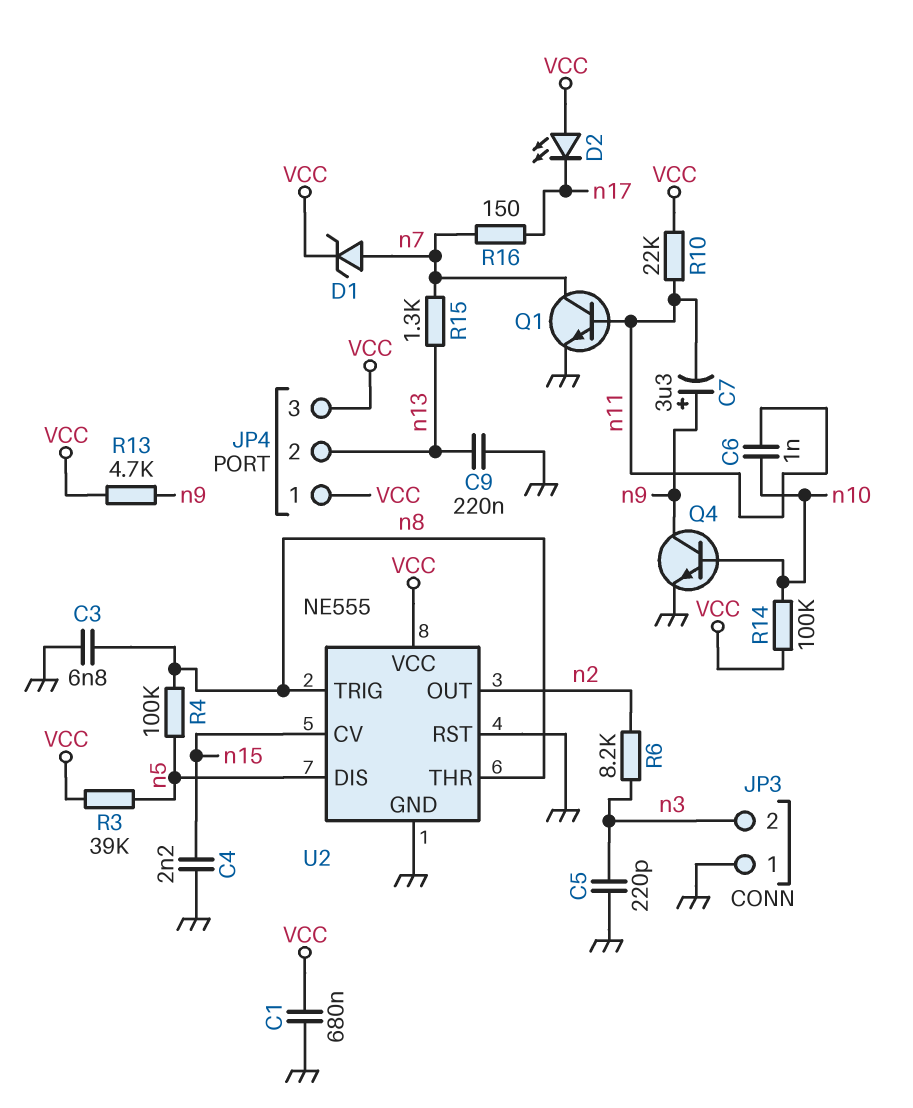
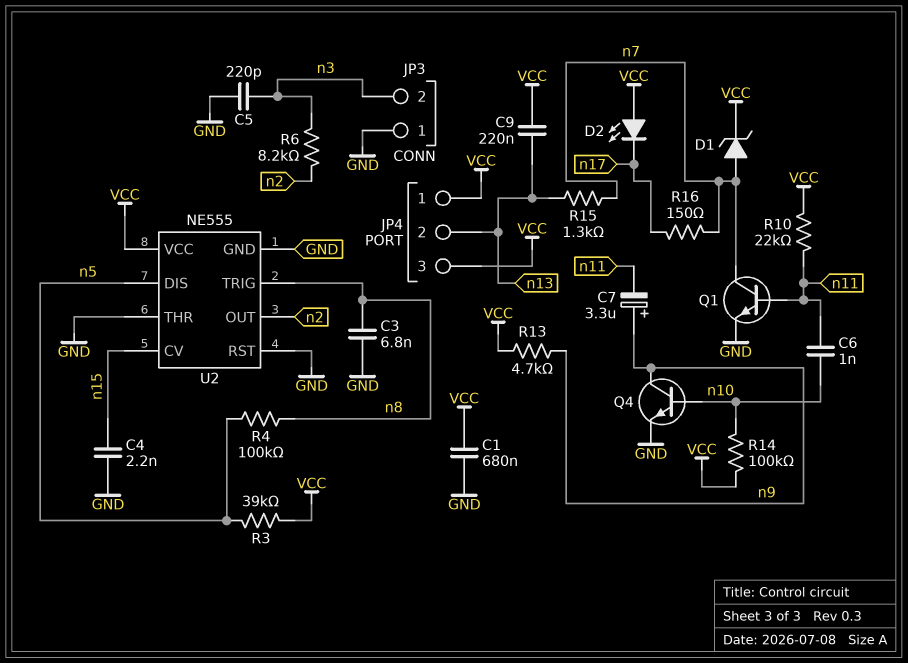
C9: 220nF (GND, n13) -> 220nF (VCC, n13)
U2 pin THR: n8 -> GND

